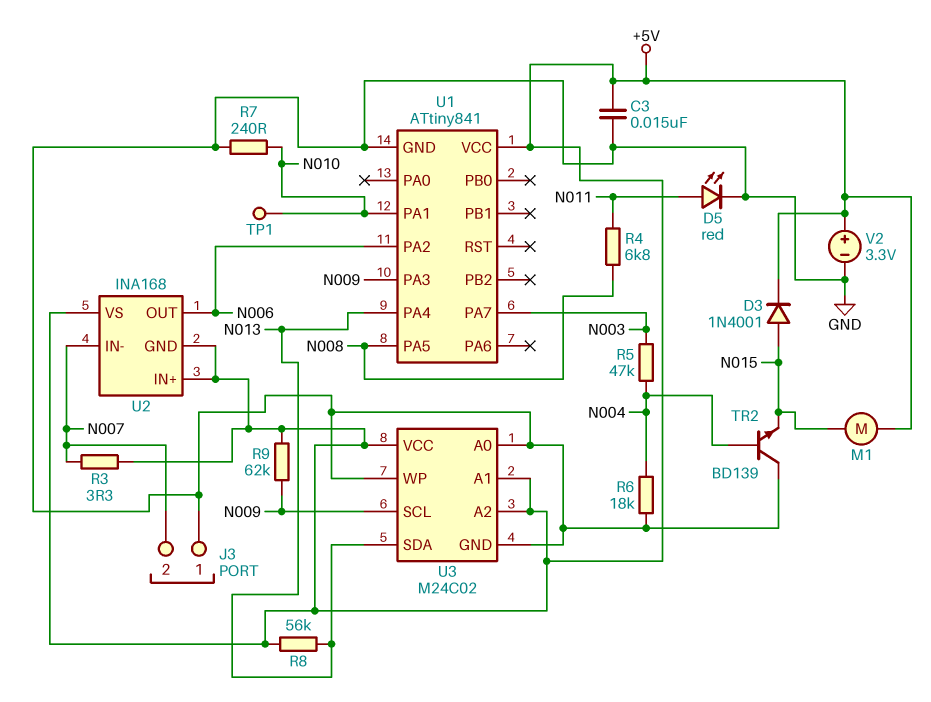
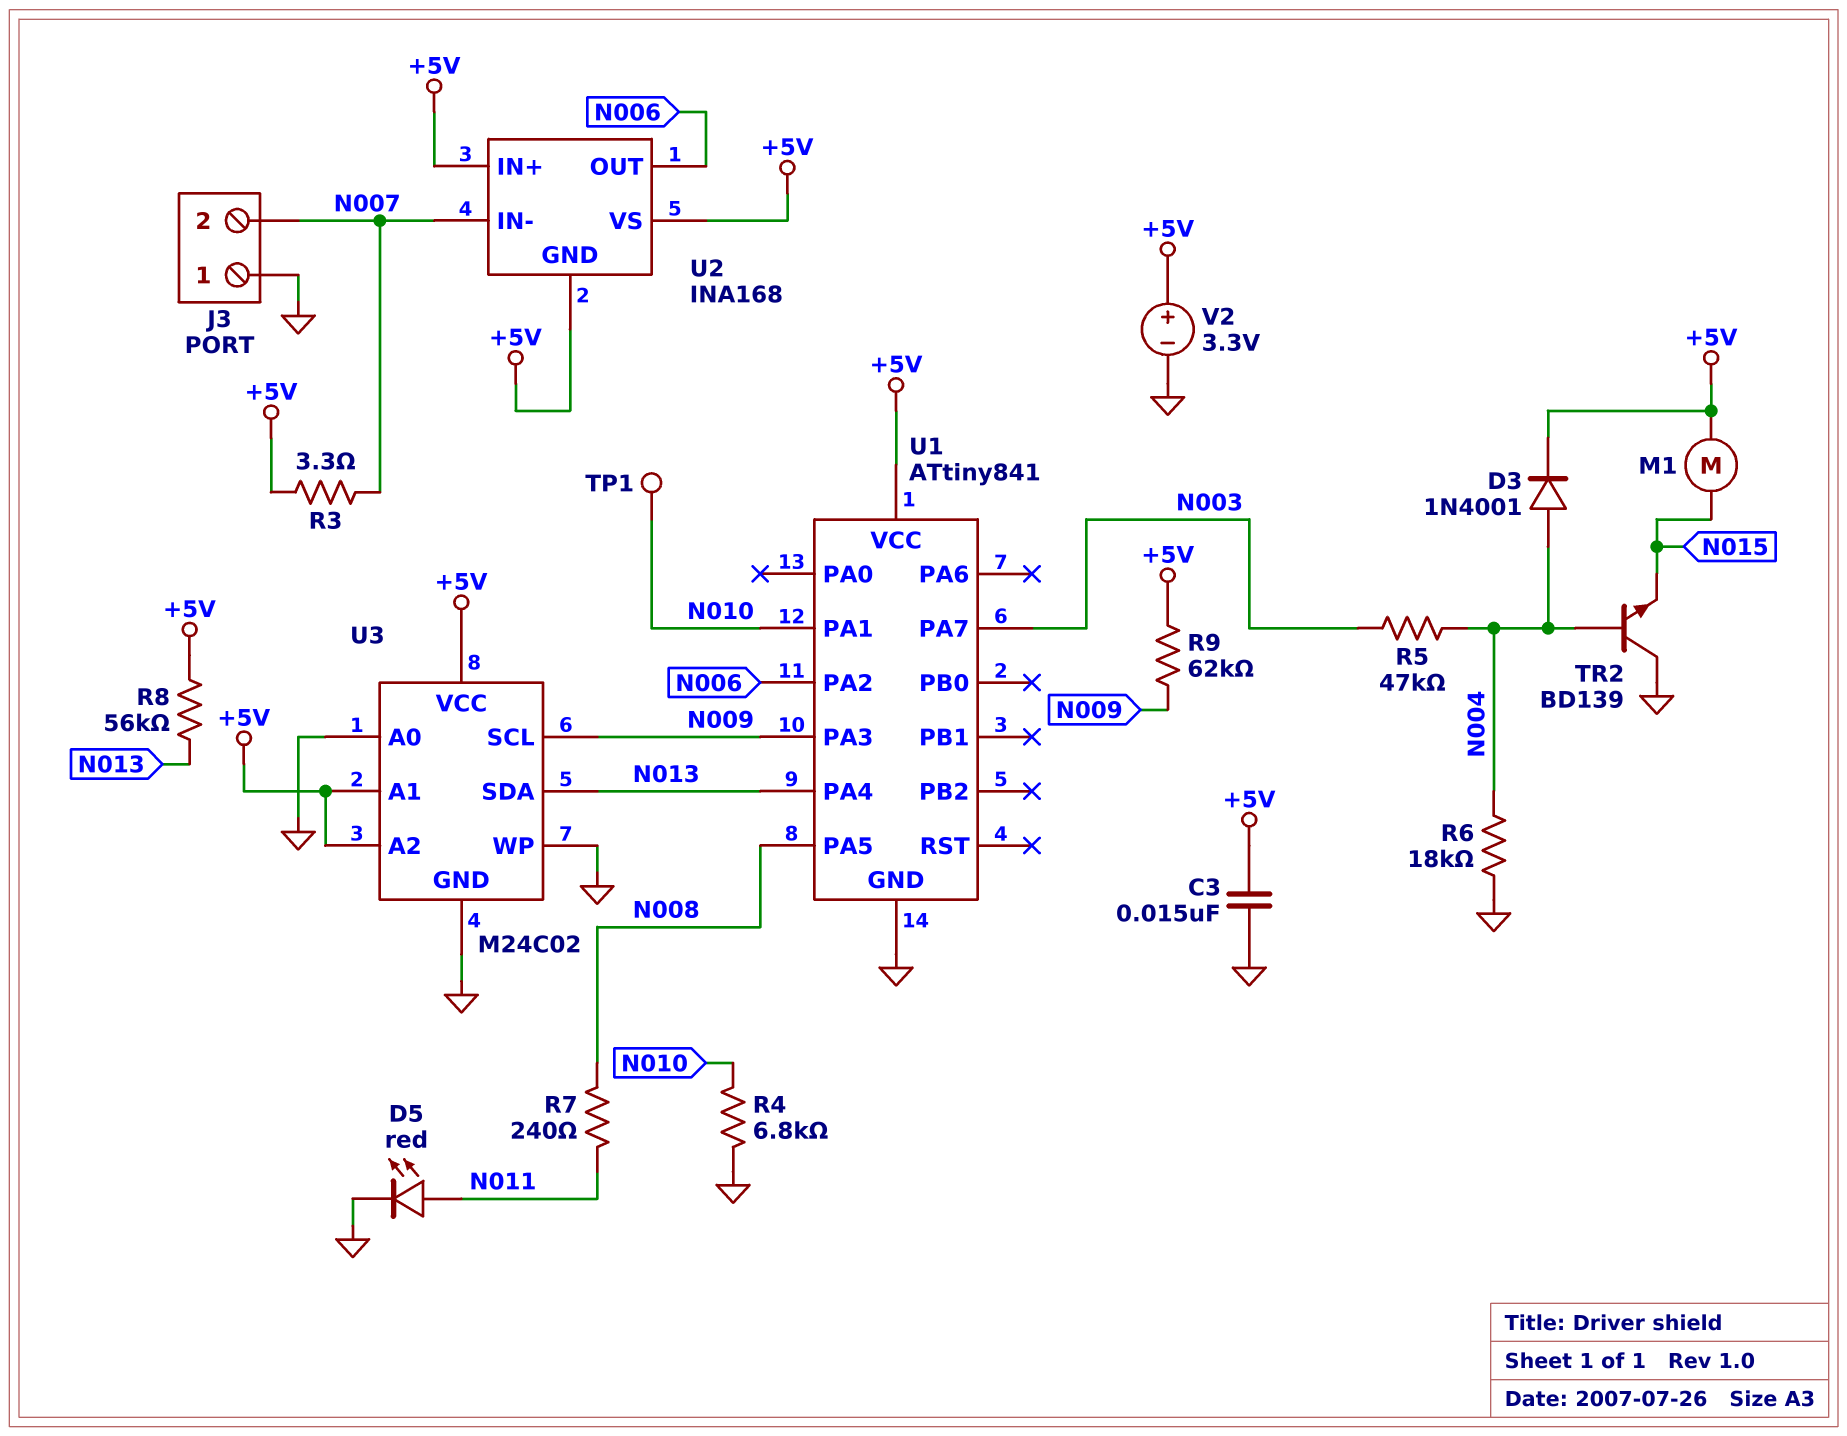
D3: diode 1N4001 (A N015, K +5V) -> diode 1N4001 (A N004, K +5V)
R4: 6.8k (N008, N011) -> 6.8k (GND, N010)
R7: 240 (GND, N010) -> 240 (N008, N011)

